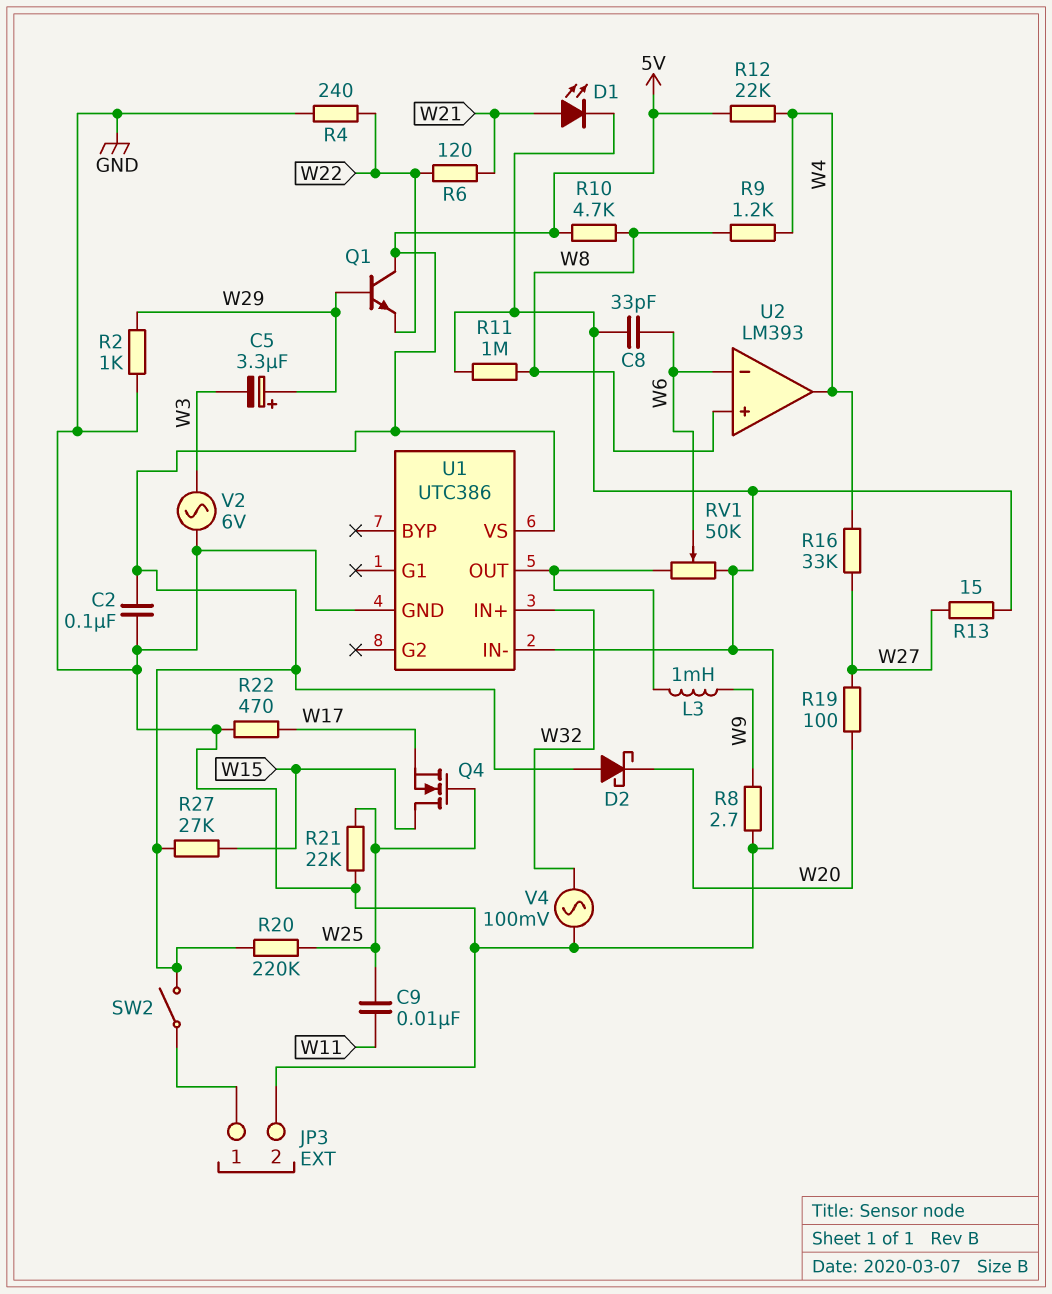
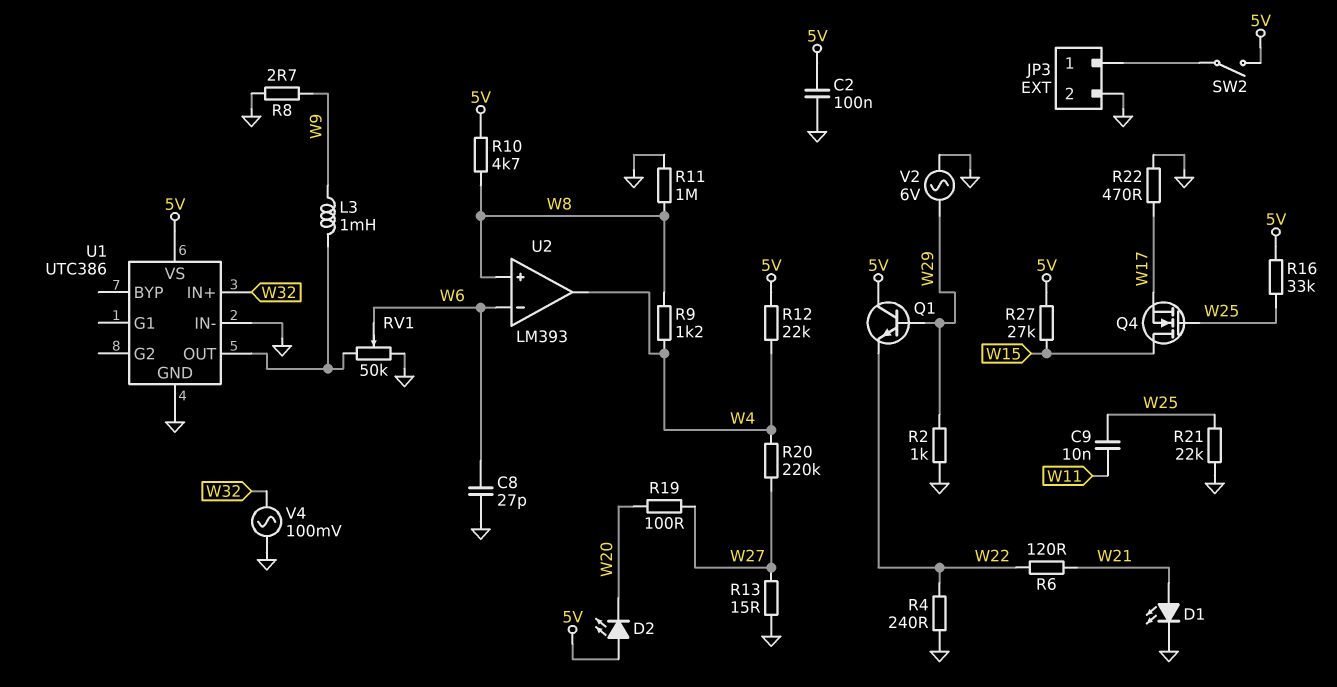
C5: 3.3uF (plus W29, minus W3) -> none
C8: 33pF (GND, W6) -> 27pF (GND, W6)
D2: schottky (A 5V, K W20) -> LED (A 5V, K W20)
R16: 33k (W4, W27) -> 33k (5V, W25)
R20: 220k (5V, W25) -> 220k (W4, W27)
V2: AC 6V (GND, W3) -> AC 6V (GND, W29)

